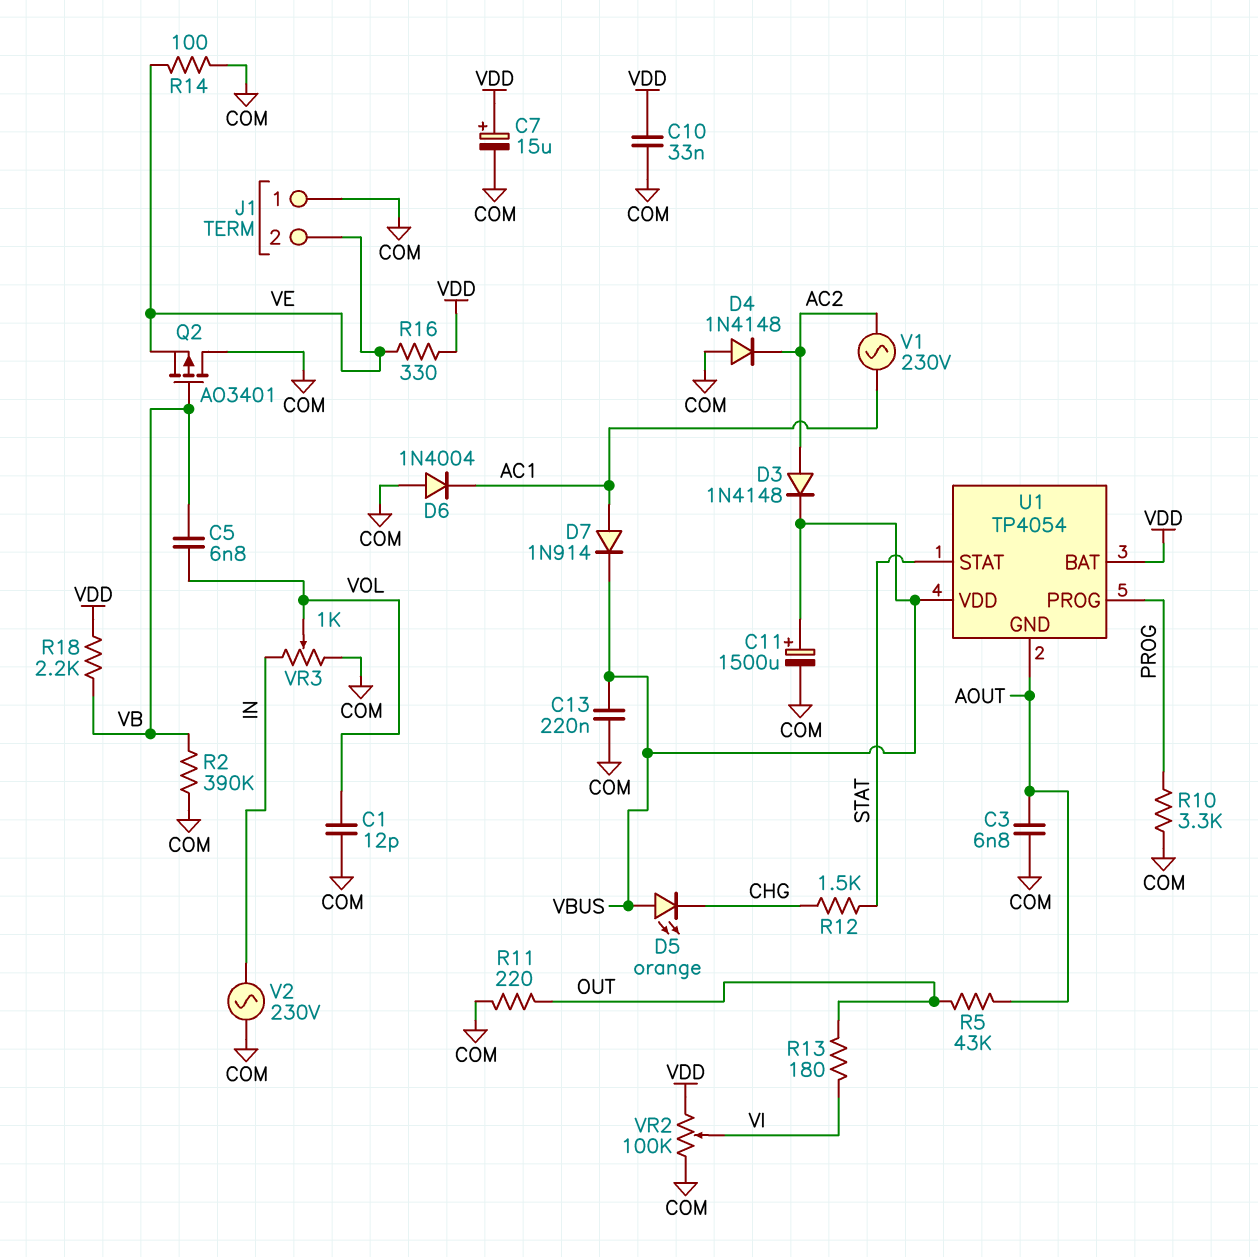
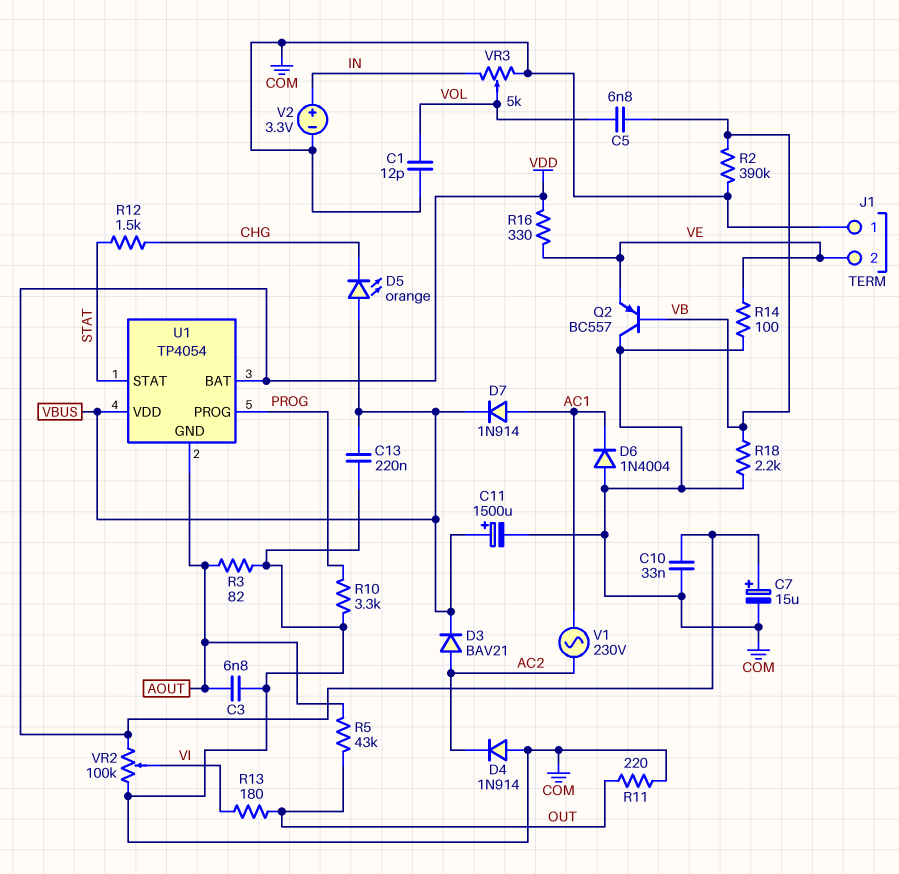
D3: diode 1N4148 (A AC2, K VBUS) -> diode BAV21 (A AC2, K VBUS)
D4: diode 1N4148 (A COM, K AC2) -> diode 1N914 (A COM, K AC2)
Q2: PMOS AO3401 (G VB, D COM, S VE) -> PNP BC557 (B VB, C COM, E VE)
R3: none -> 82 (AOUT, COM)
R18: 2.2k (VB, VDD) -> 2.2k (COM, VB)
V2: AC 230V (COM, IN) -> 3.3V (plus IN, minus COM)
VR3: 1k (COM, IN, wiper VOL) -> 5k (COM, IN, wiper VOL)

